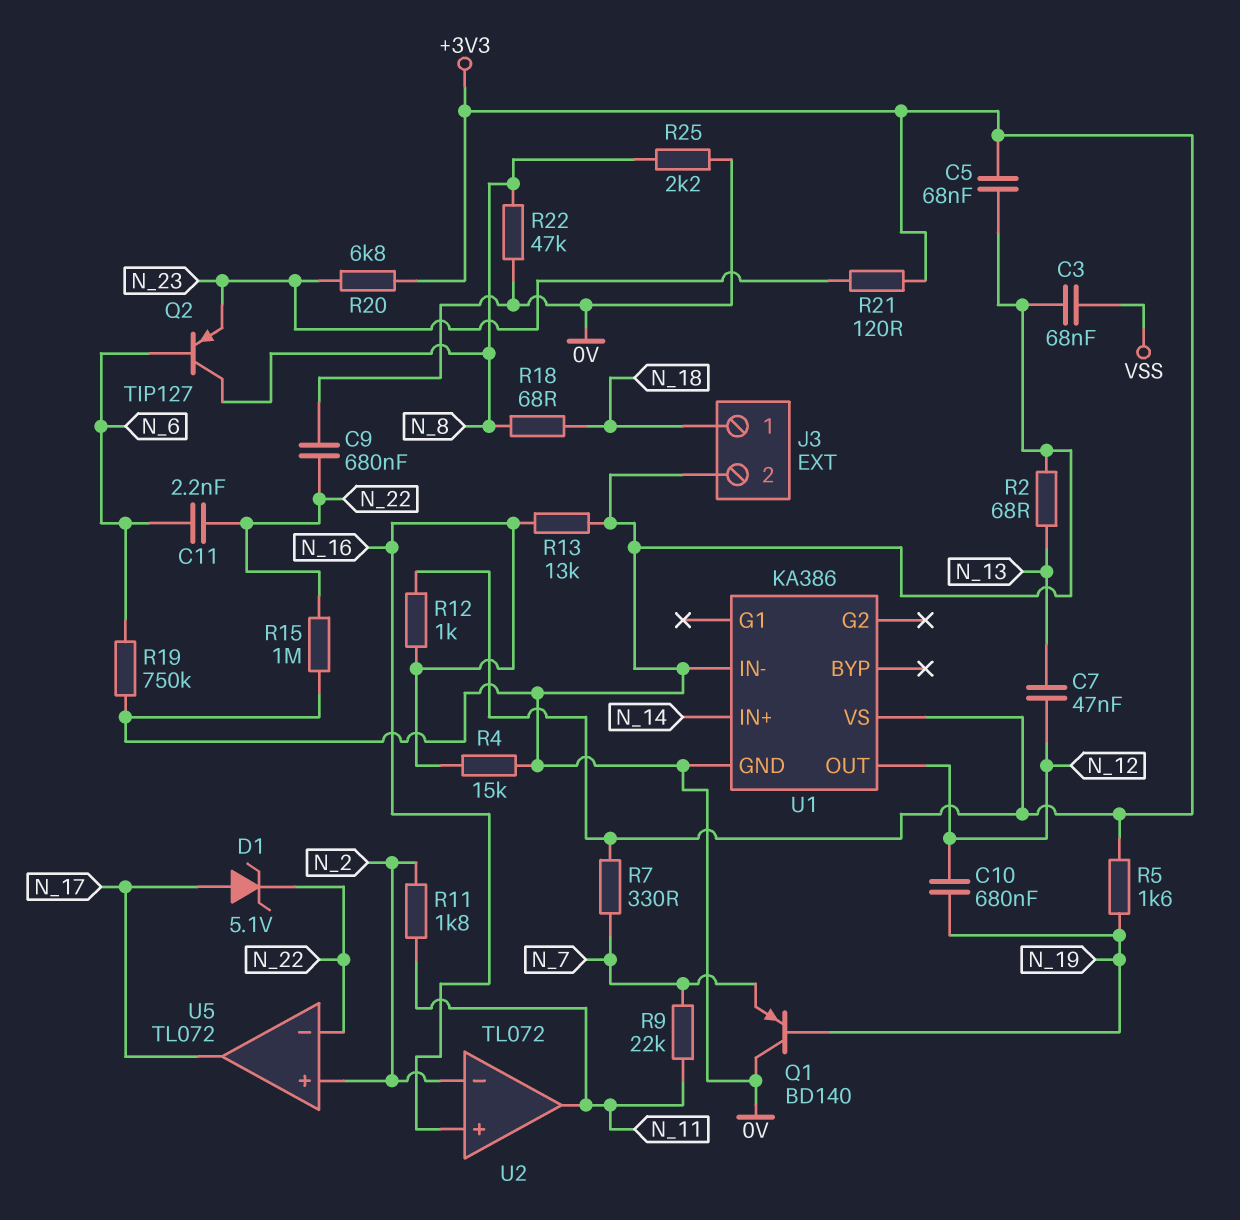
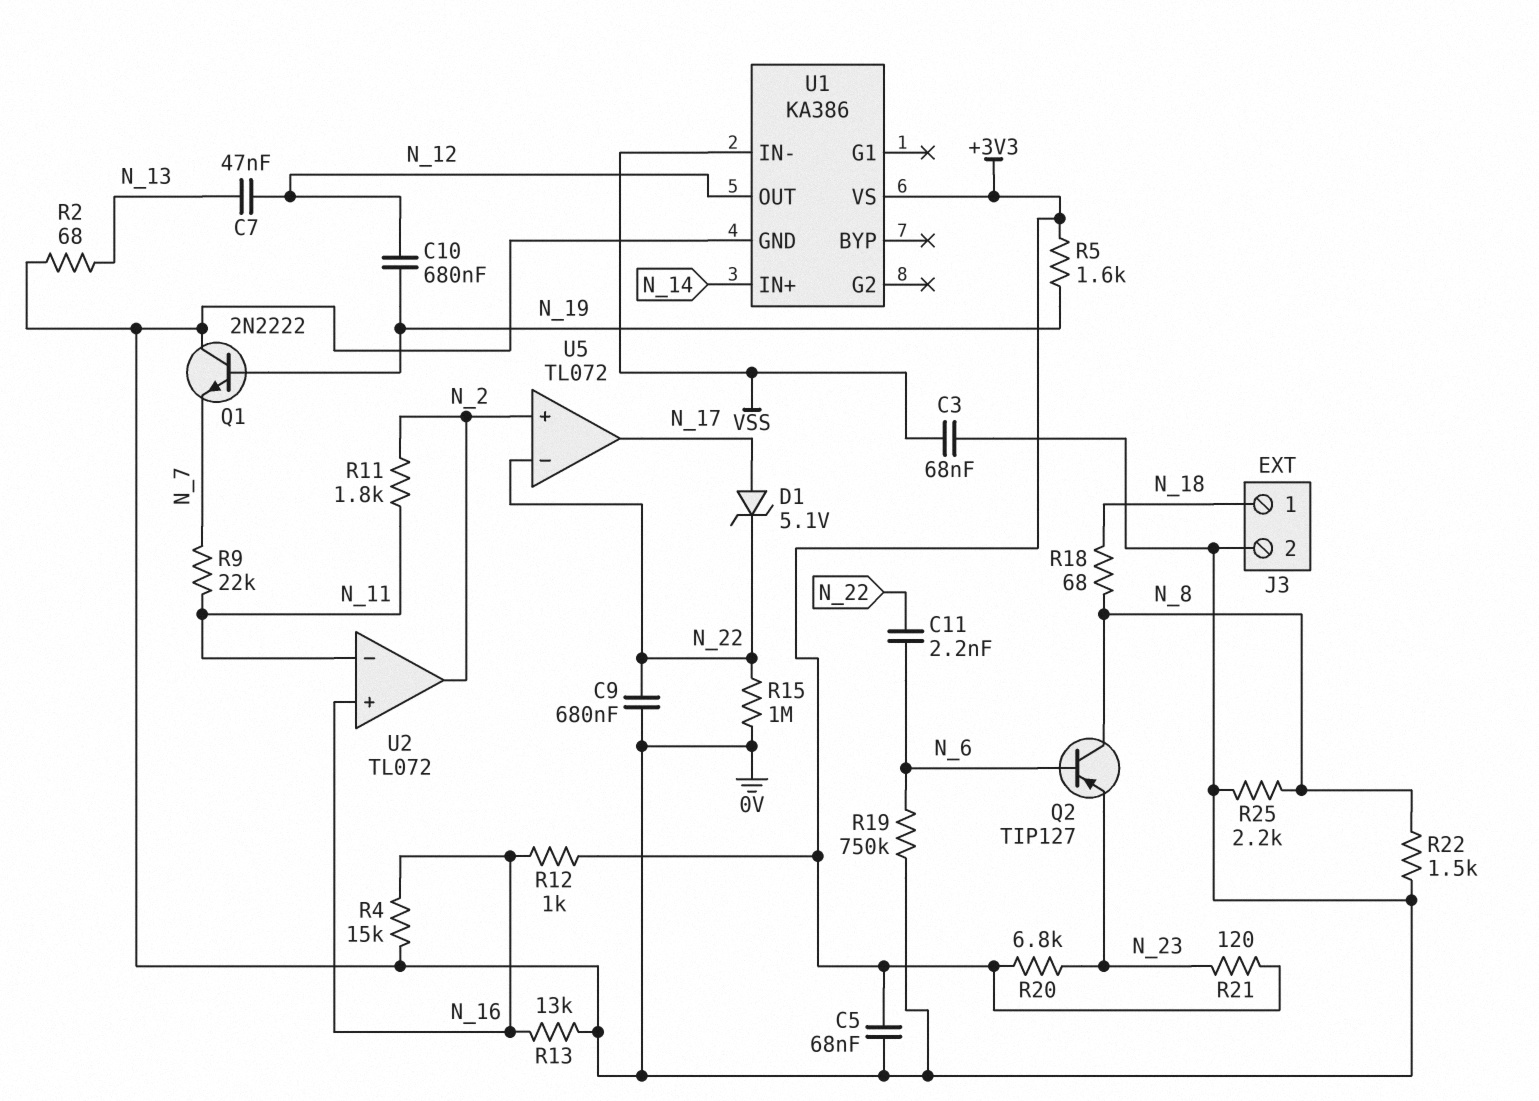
Q1: PNP BD140 (B N_19, C 0V, E N_7) -> NPN 2N2222 (B N_19, C 0V, E N_7)
R7: 330 (+3V3, N_7) -> none
R22: 47k (0V, N_8) -> 1.5k (0V, N_8)
U1 pin IN-: 0V -> VSS
U2 pin in-: N_2 -> N_11
U2 pin out: N_11 -> N_2

